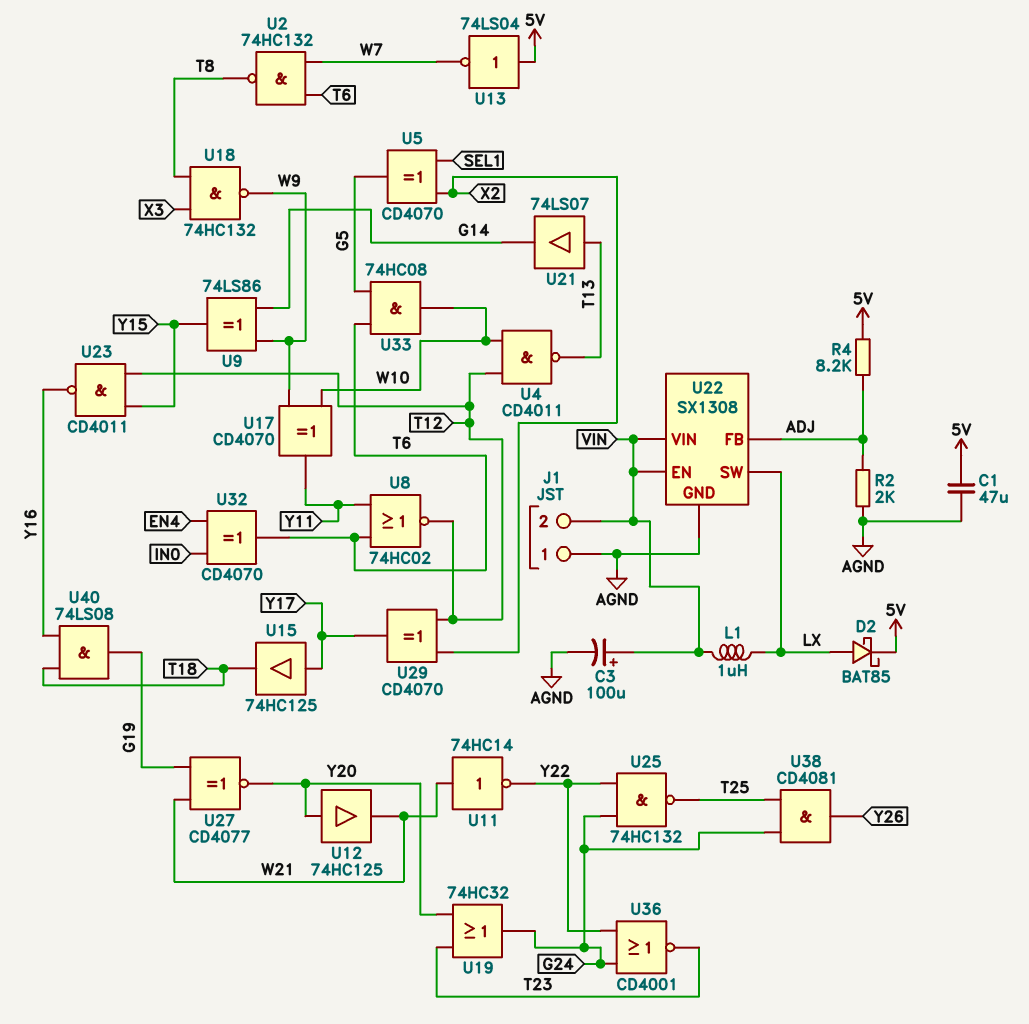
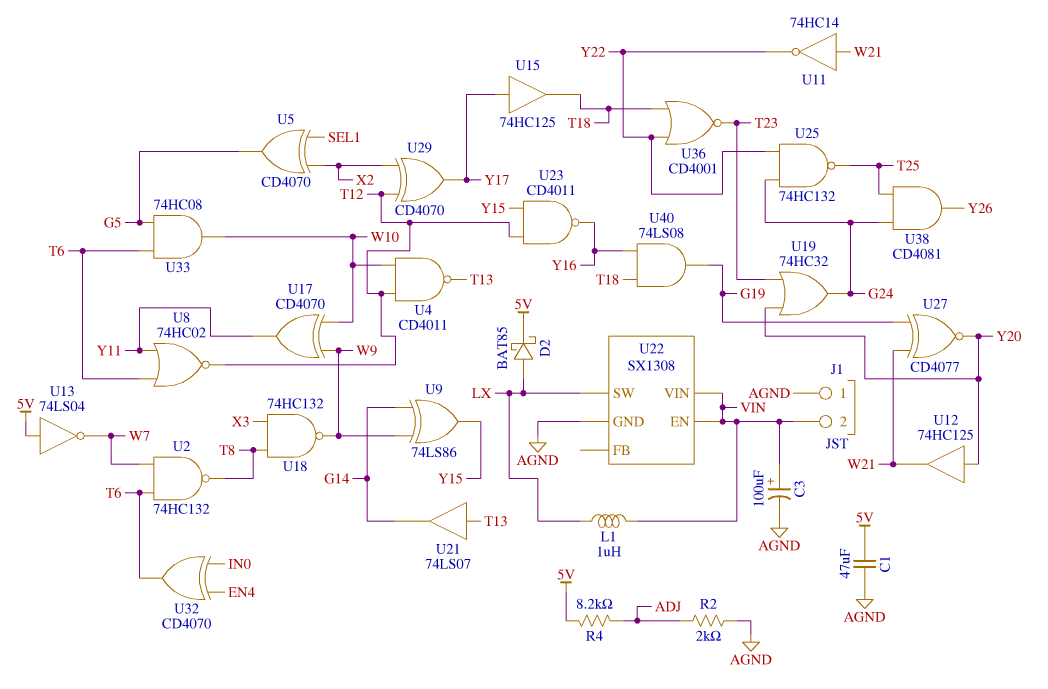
U22 pin FB: ADJ -> none
U36: NOR CD4001 (in G24, in Y22, out T23) -> NOR CD4001 (in T18, in Y22, out T23)

